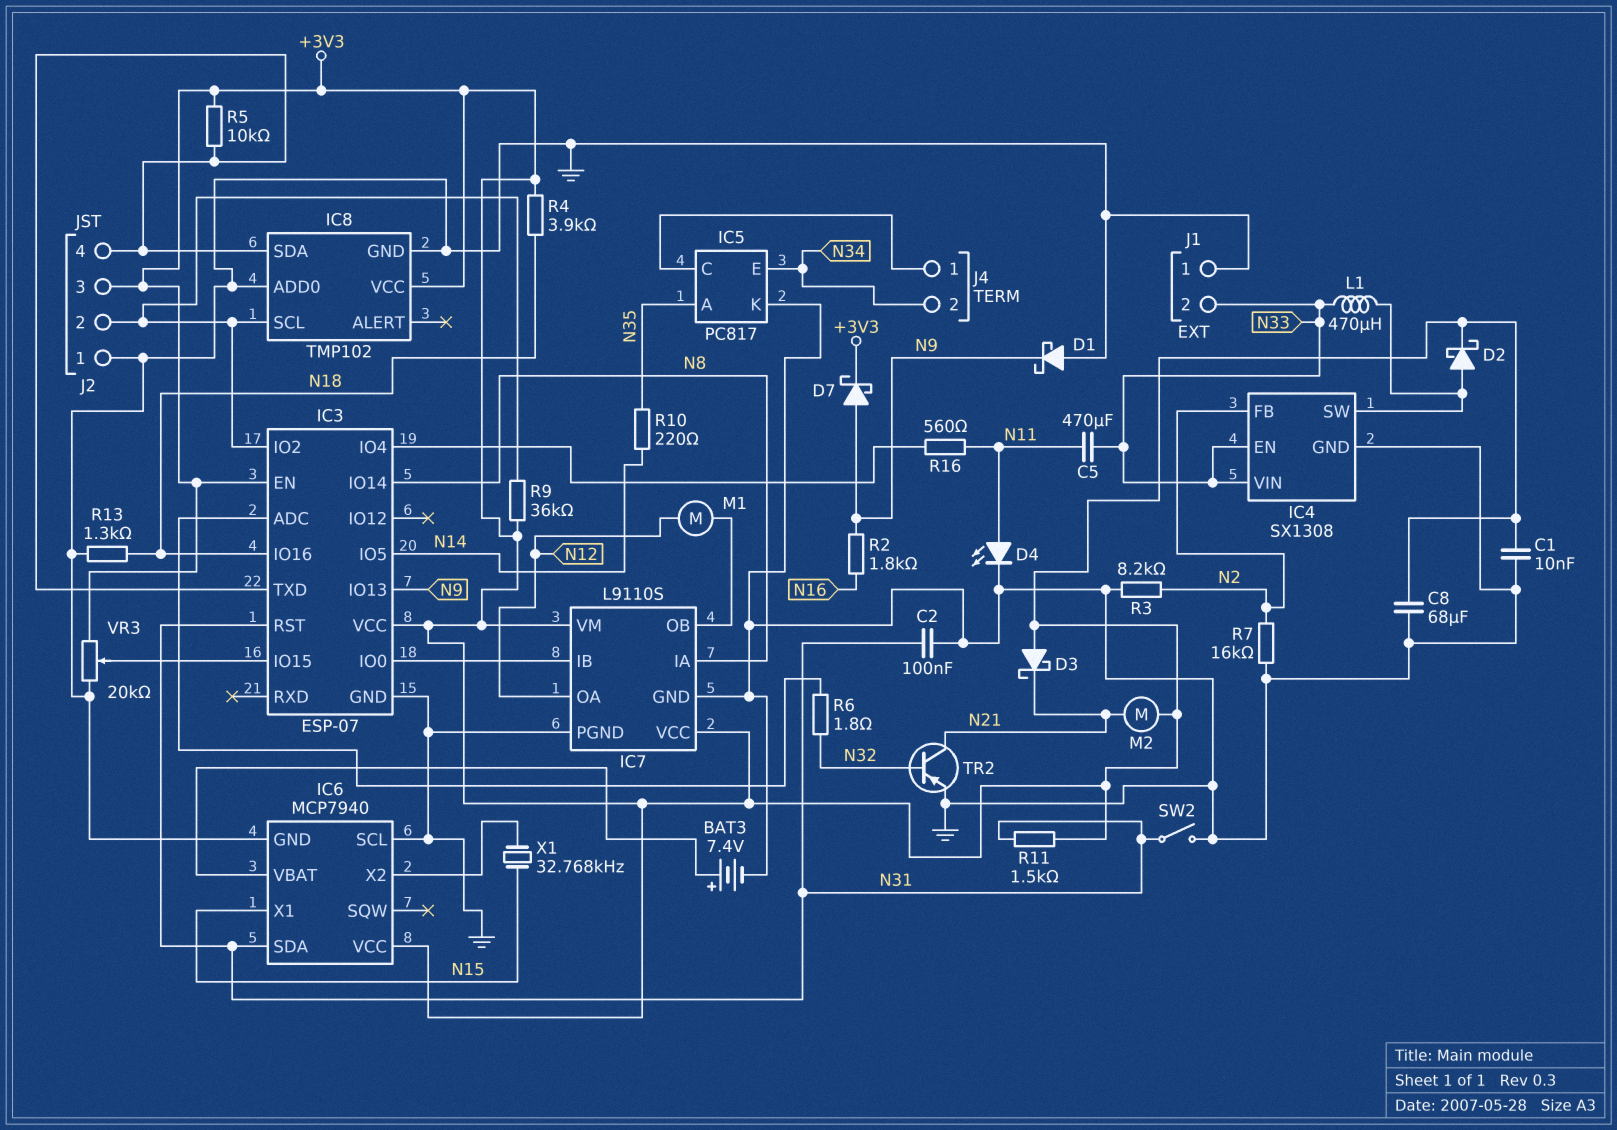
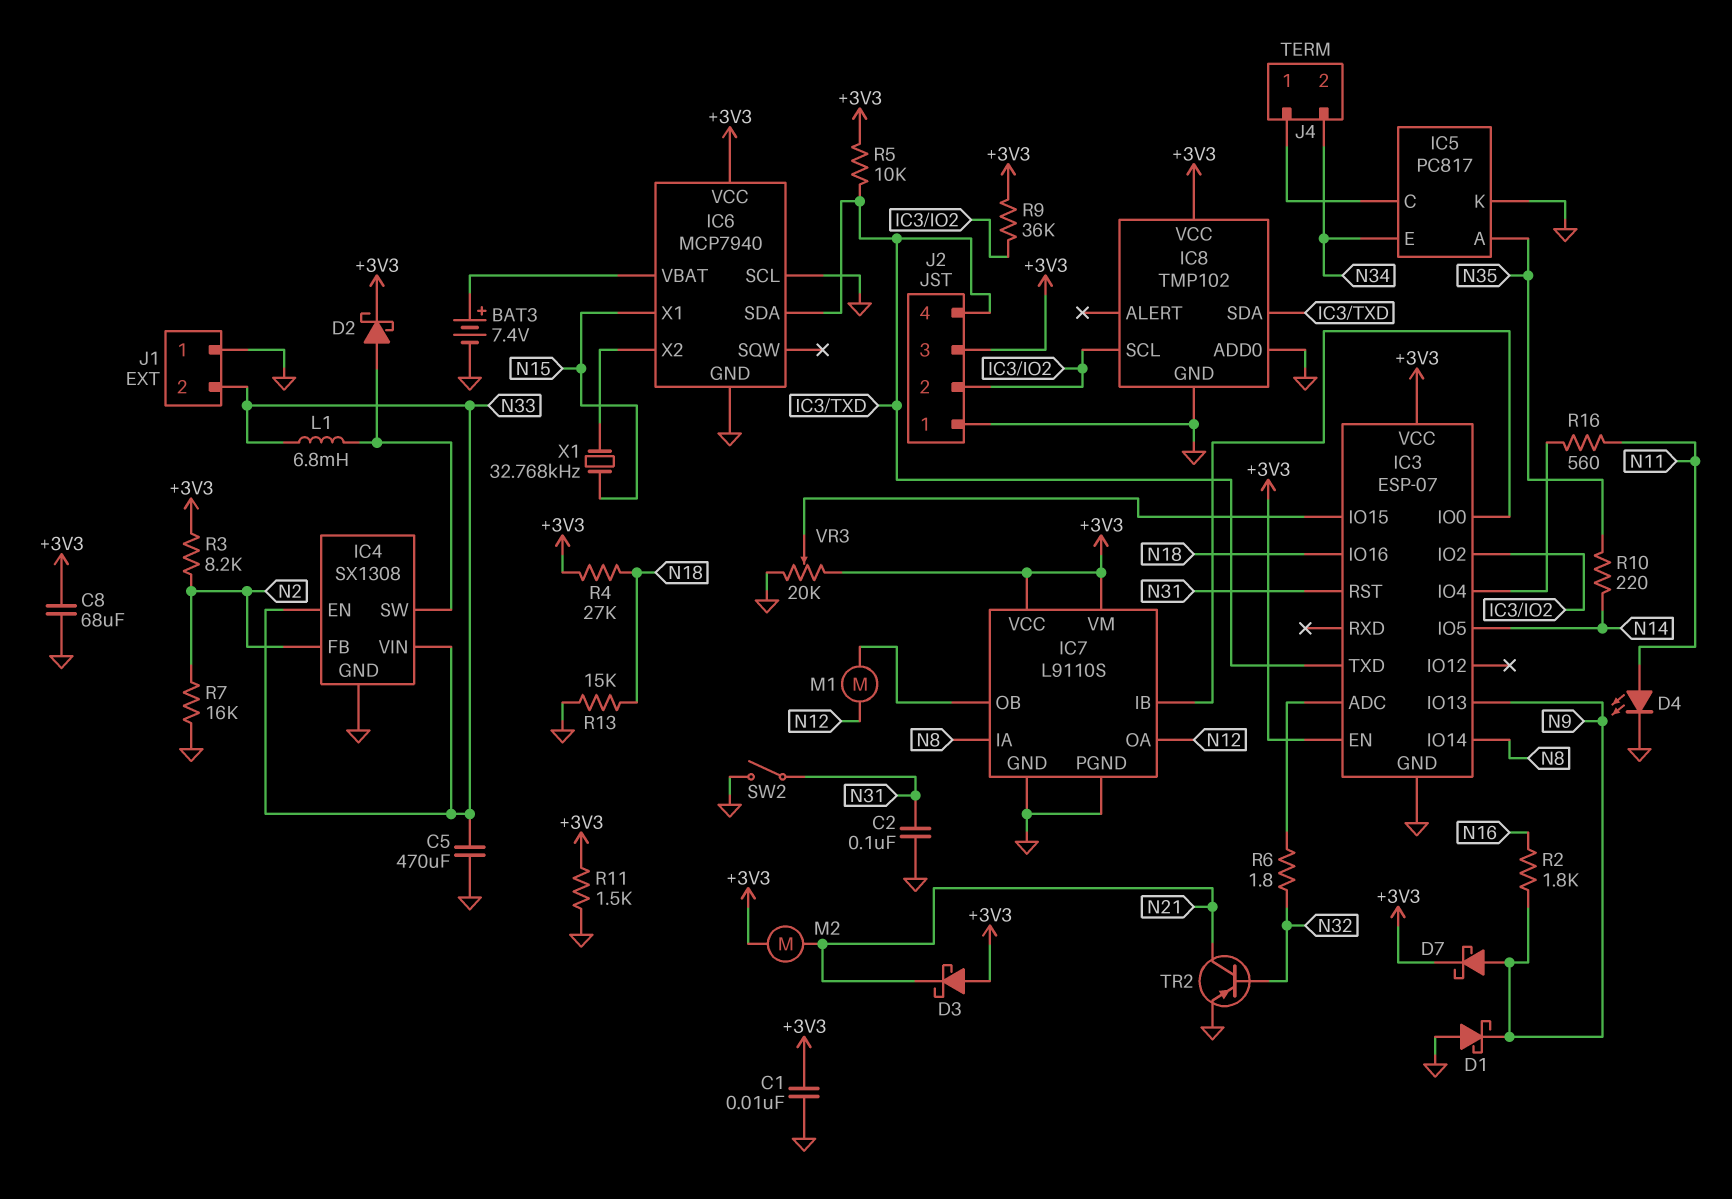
C5: 470uF (N11, N33) -> 470uF (GND, N33)
IC6 pin SDA: N31 -> IC3/TXD
L1: 470uH (IC4/SW, N33) -> 6.8mH (IC4/SW, N33)
R3: 8.2k (GND, N2) -> 8.2k (+3V3, N2)
R4: 3.9k (+3V3, N18) -> 27k (+3V3, N18)
R11: 1.5k (+3V3, N31) -> 1.5k (+3V3, GND)
R13: 1.3k (GND, N18) -> 15k (GND, N18)

